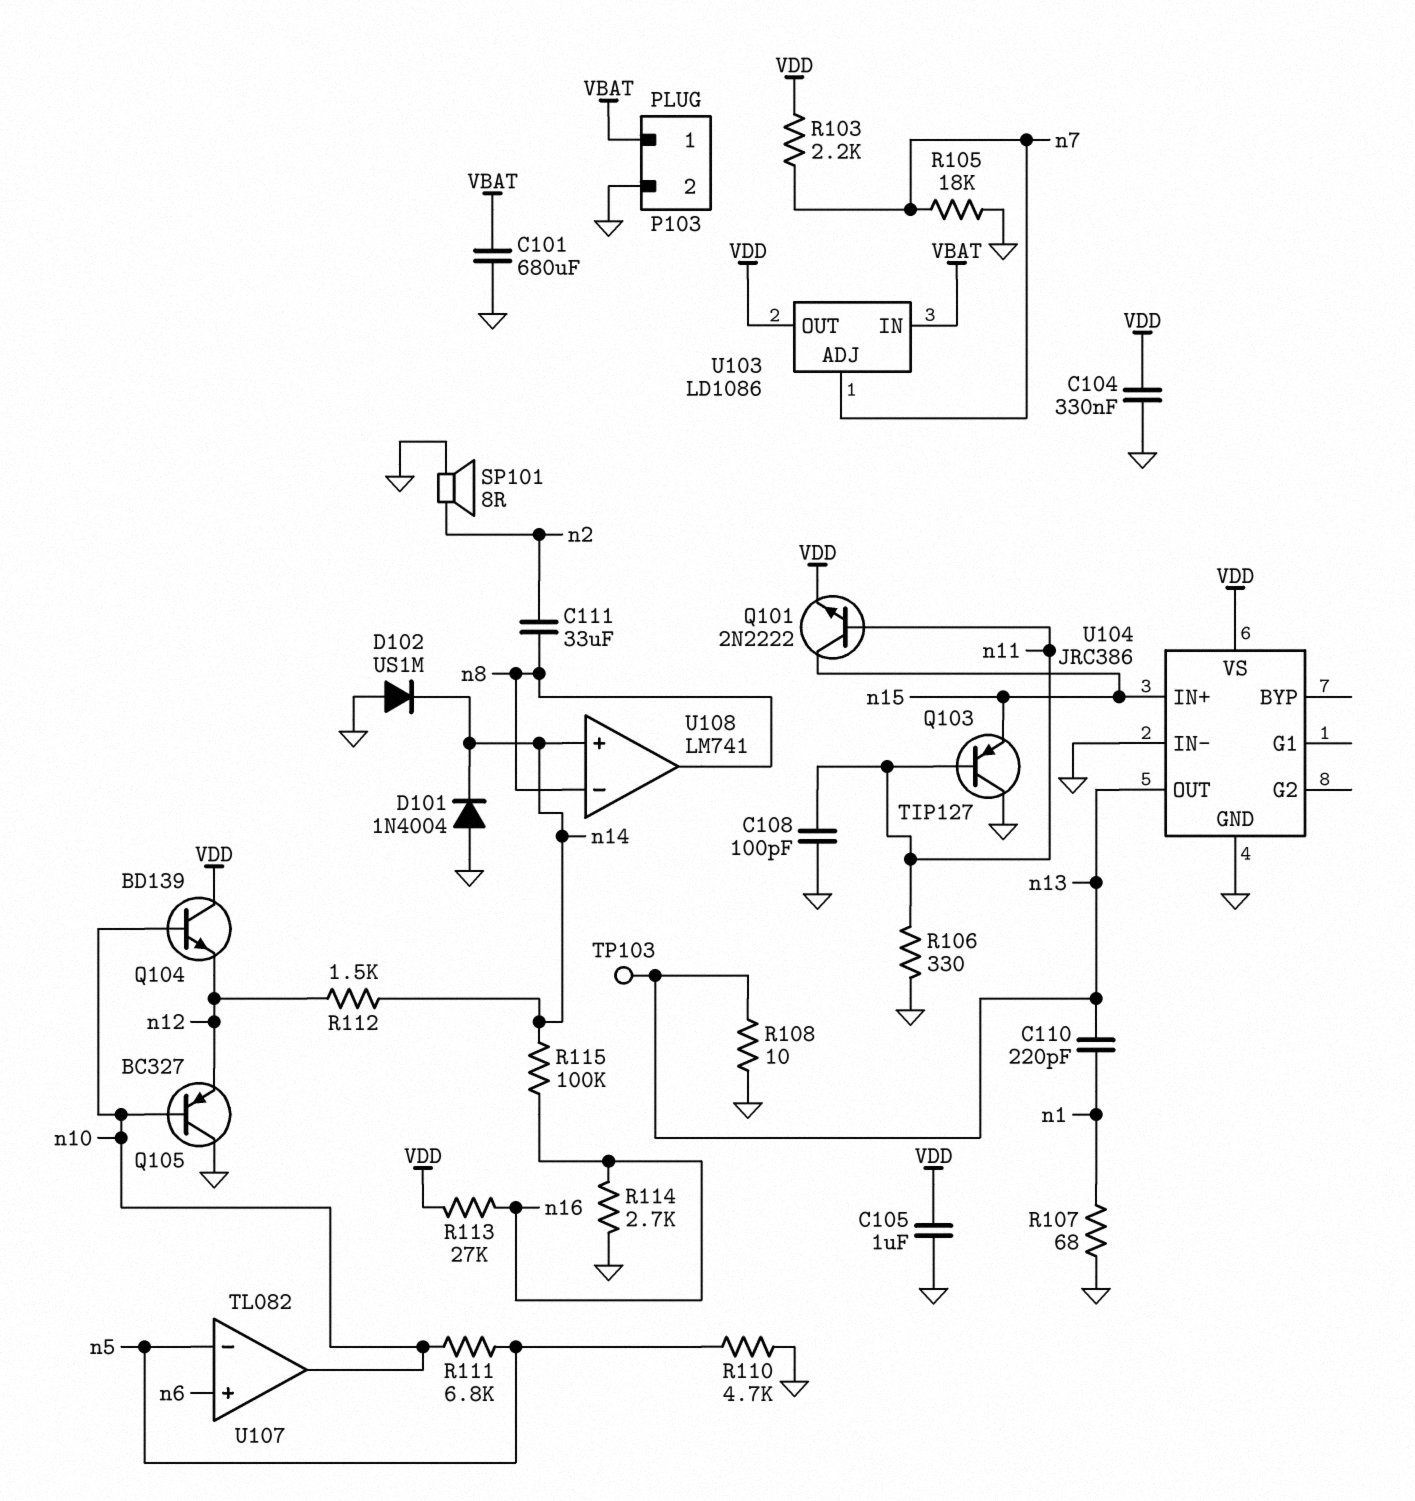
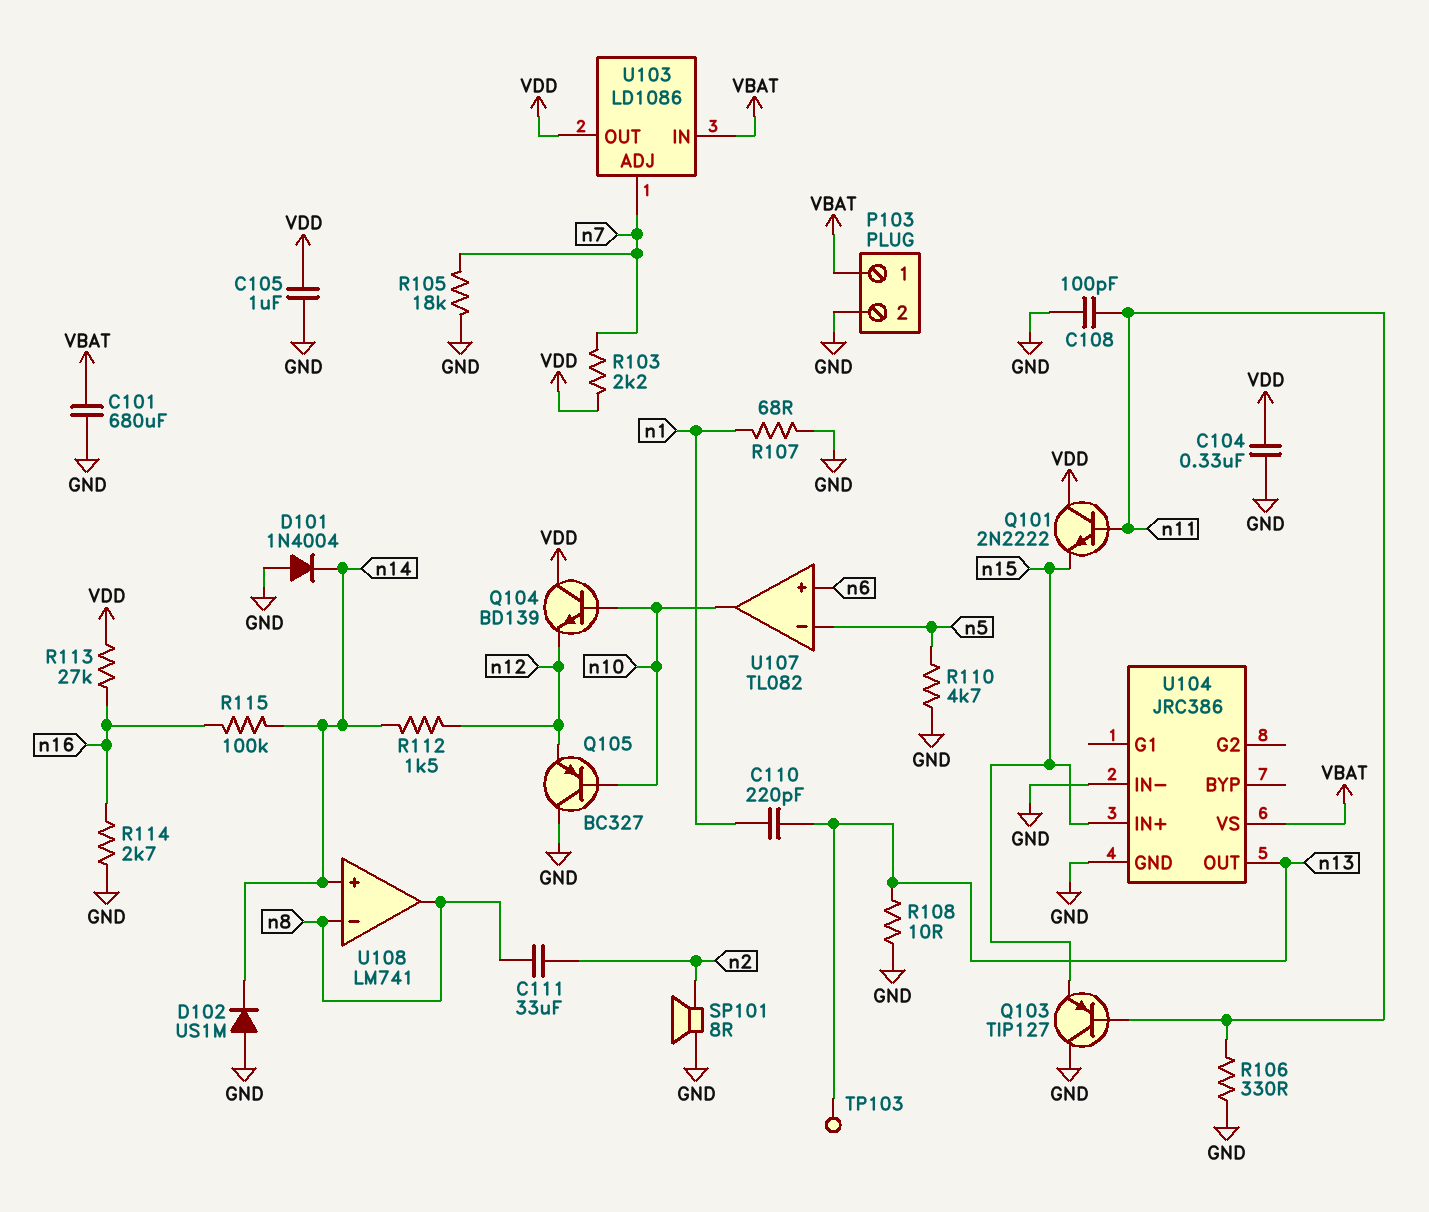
Q101: NPN 2N2222 (B n11, C n15, E VDD) -> NPN 2N2222 (B n11, C VDD, E n15)
R111: 6.8k (n5, n10) -> none
U104 pin VS: VDD -> VBAT

